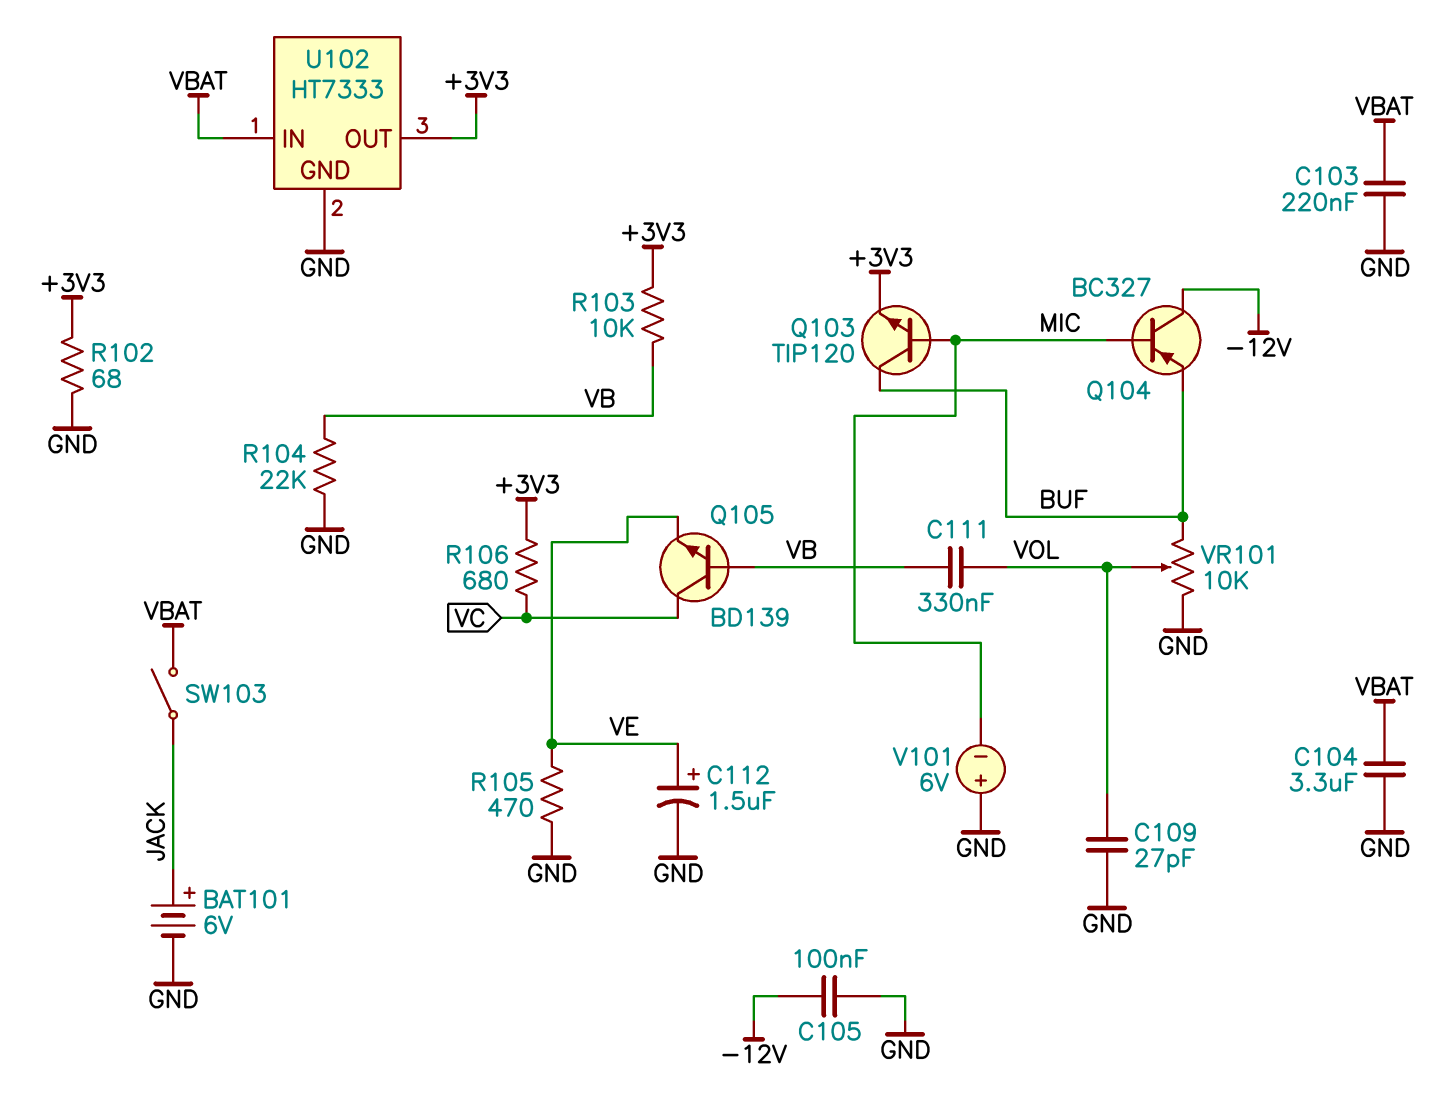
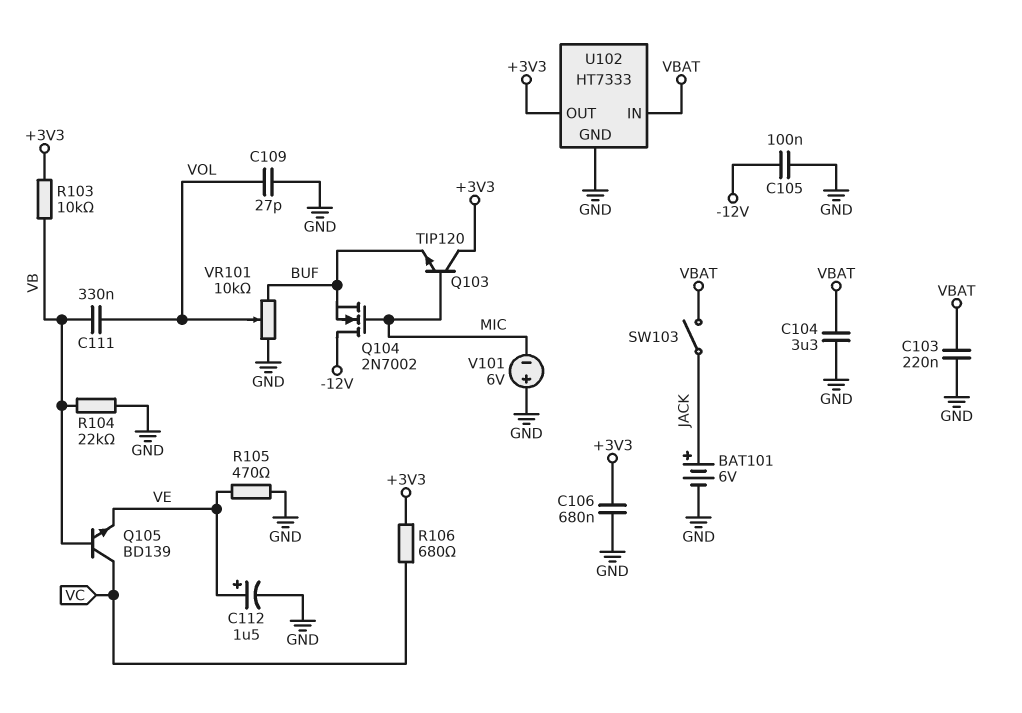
C106: none -> 680nF (+3V3, GND)
Q103: NPN TIP120 (B MIC, C BUF, E +3V3) -> NPN TIP120 (B MIC, C +3V3, E BUF)
Q104: PNP BC327 (B MIC, C -12V, E BUF) -> NMOS 2N7002 (G MIC, D -12V, S BUF)
R102: 68 (+3V3, GND) -> none

